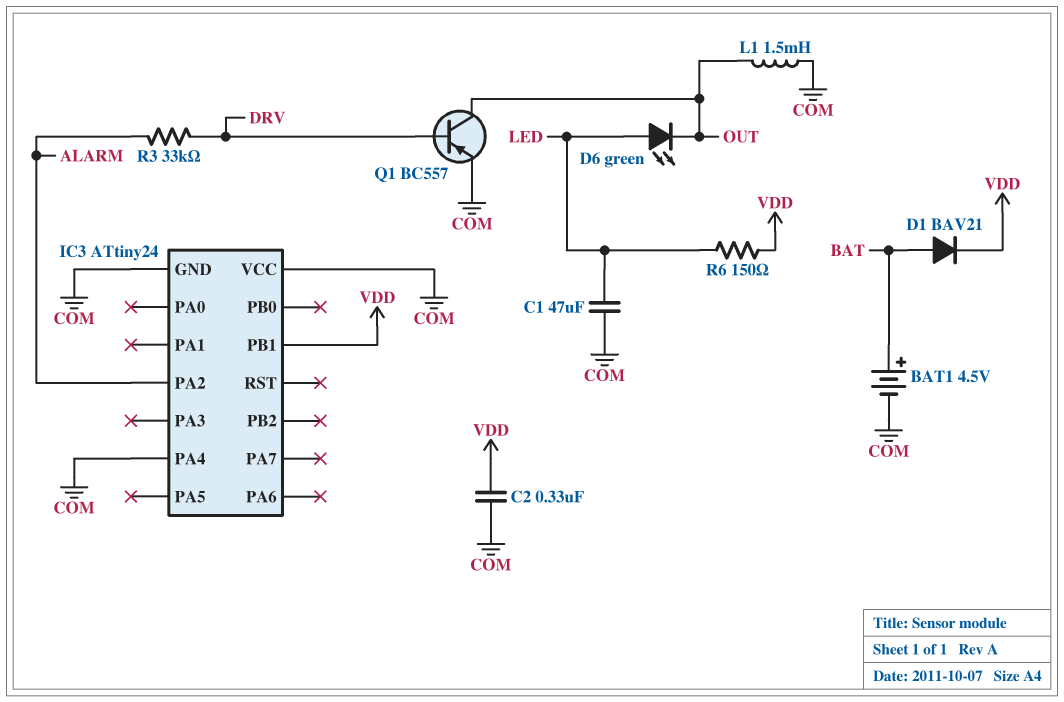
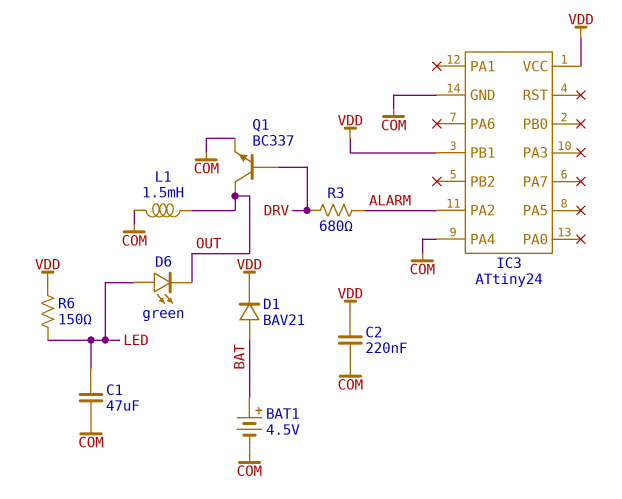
C2: 330nF (COM, VDD) -> 220nF (COM, VDD)
IC3 pin VCC: COM -> VDD
Q1: PNP BC557 (B DRV, C OUT, E COM) -> NPN BC337 (B DRV, C OUT, E COM)
R3: 33k (ALARM, DRV) -> 680 (ALARM, DRV)

